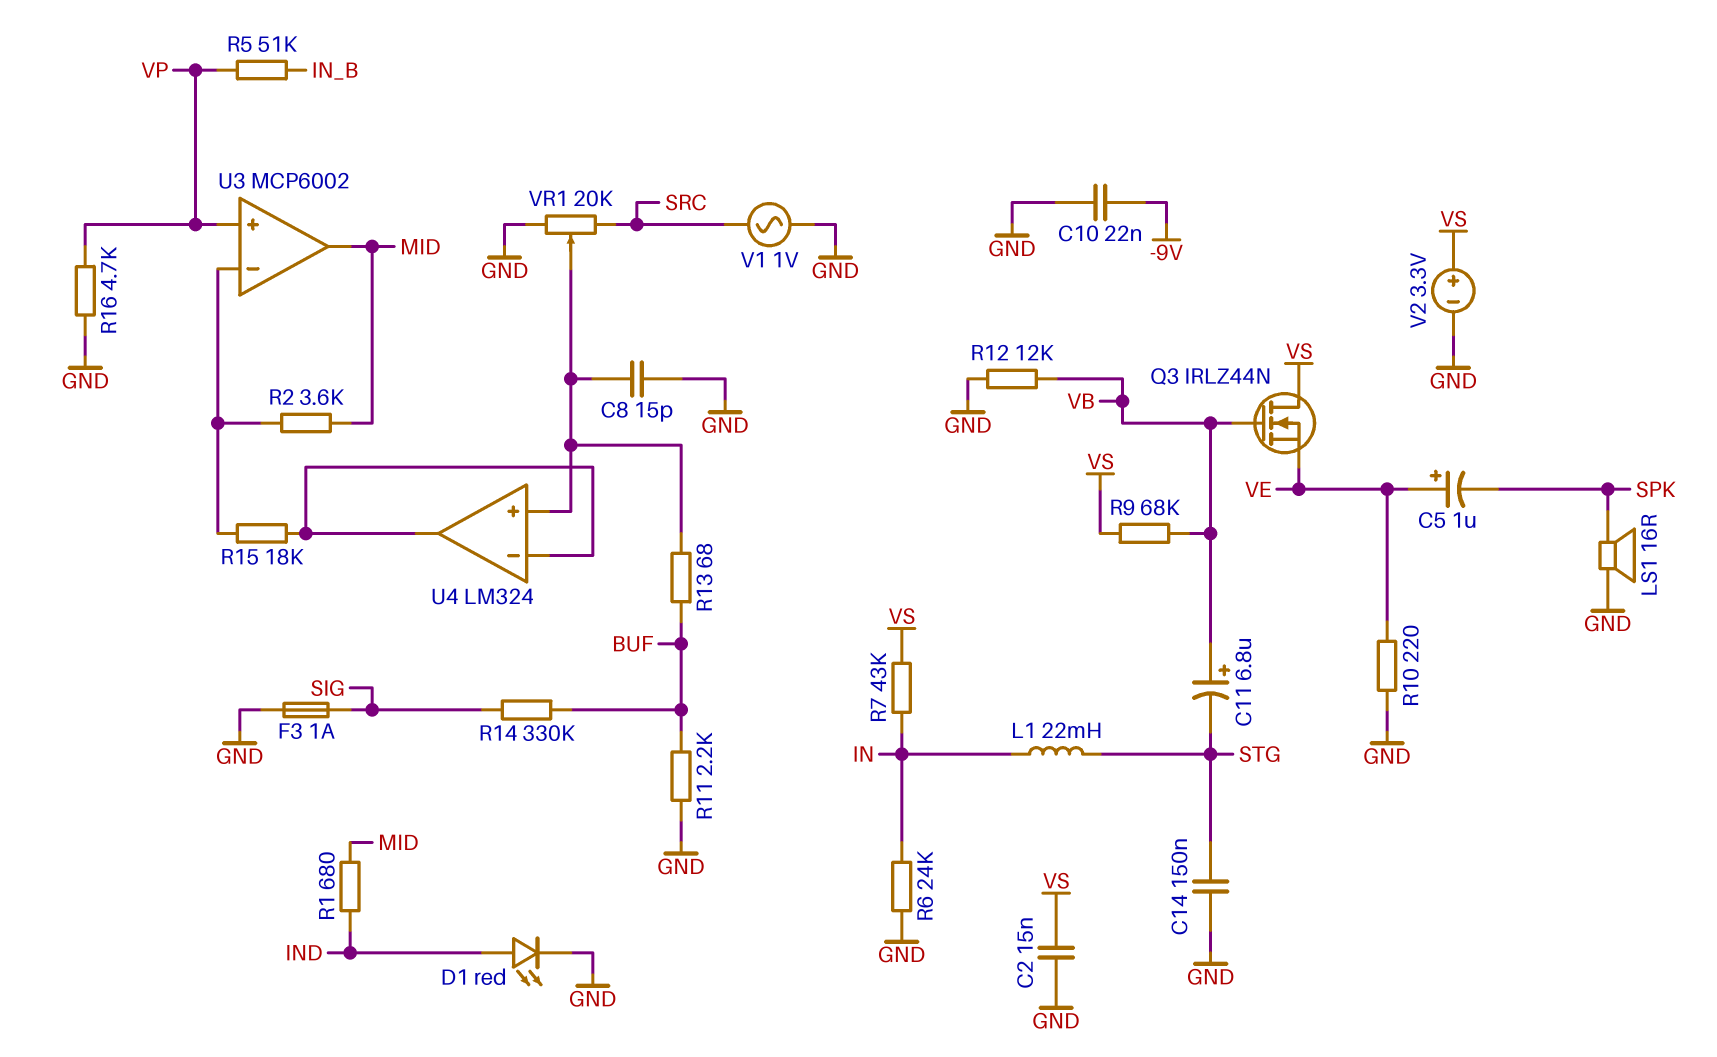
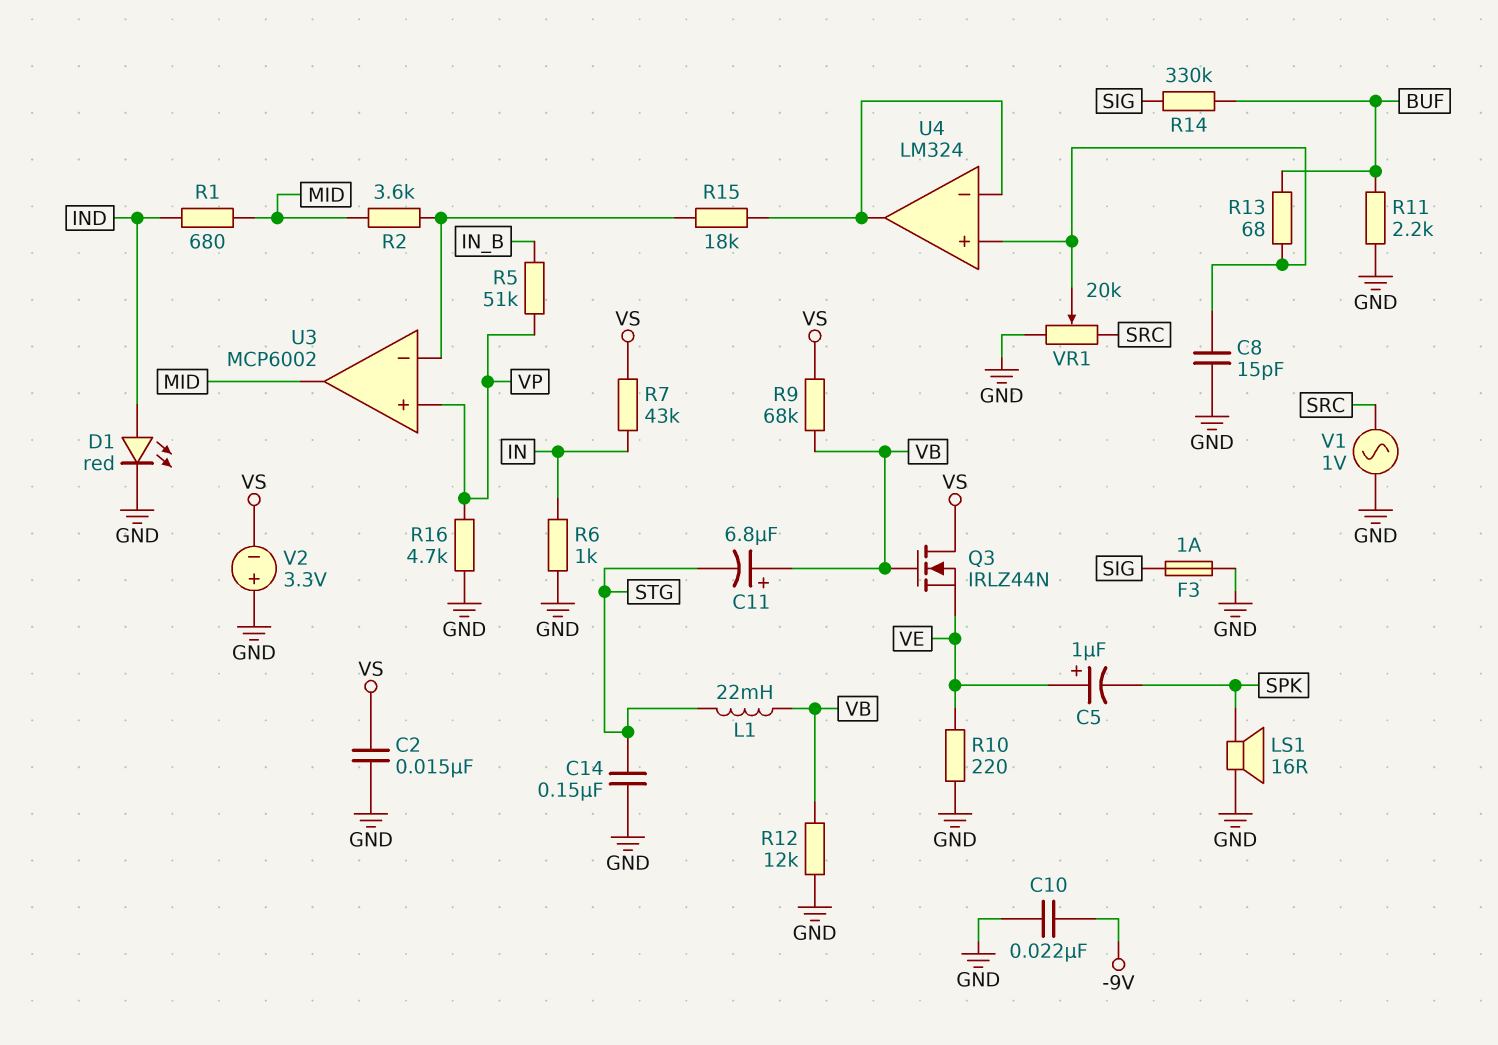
L1: 22mH (IN, STG) -> 22mH (STG, VB)
R6: 24k (GND, IN) -> 1k (GND, IN)
V2: 3.3V (plus VS, minus GND) -> 3.3V (plus GND, minus VS)

